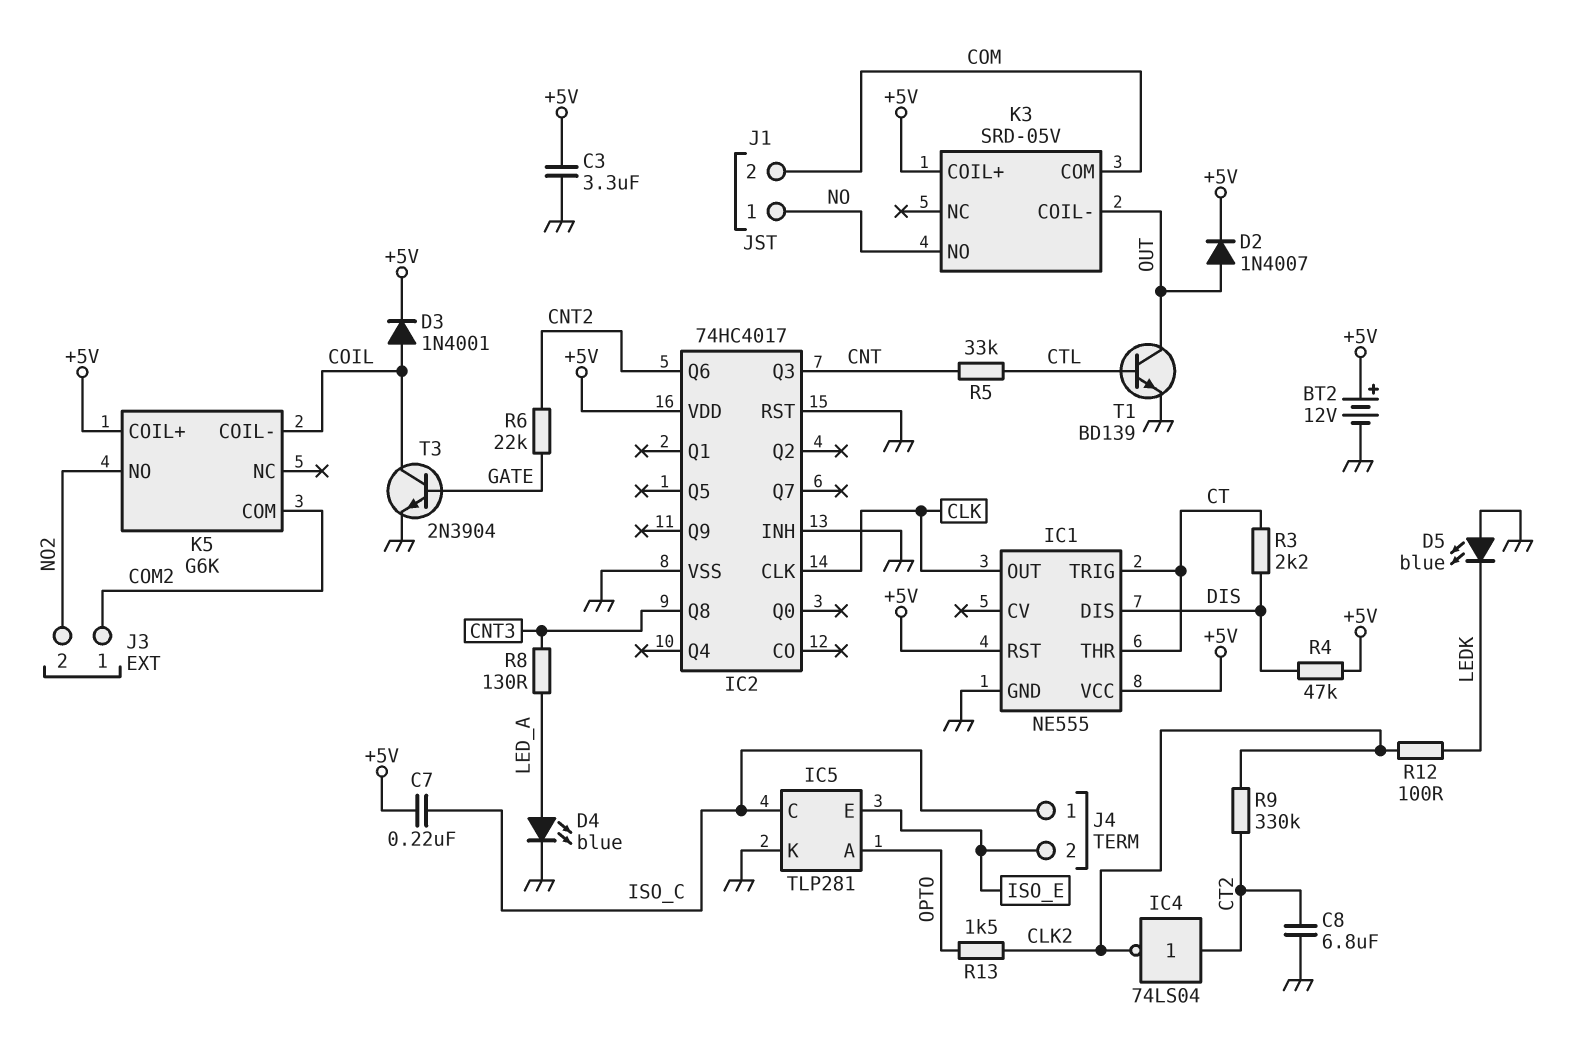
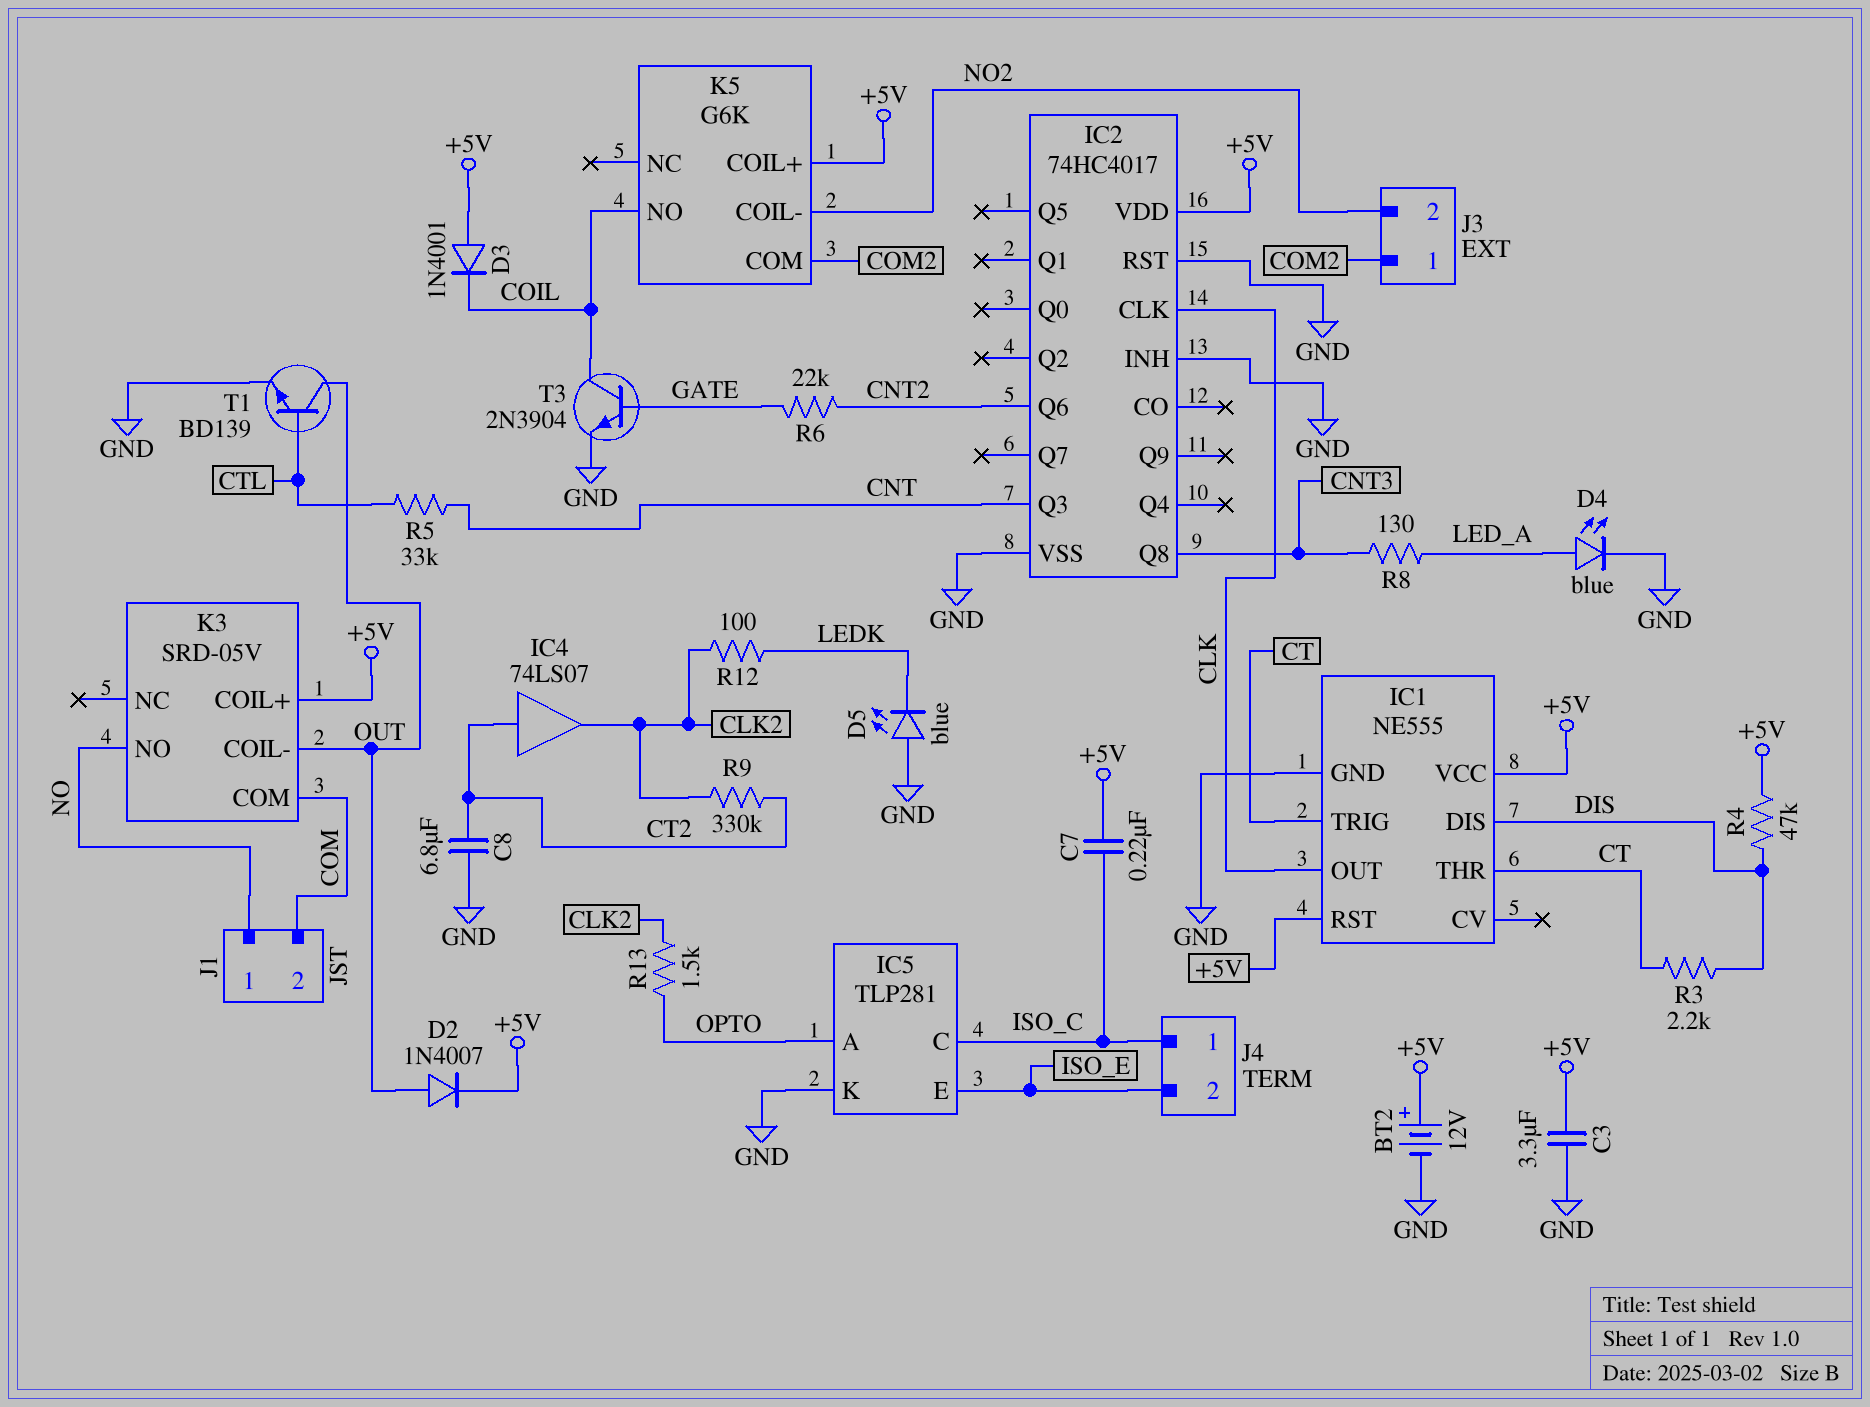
D3: diode 1N4001 (A COIL, K +5V) -> diode 1N4001 (A +5V, K COIL)
IC4: NOT 74LS04 (in CT2, out CLK2) -> buffer 74LS07 (in CT2, out CLK2)
K5 pin COIL-: COIL -> NO2
K5 pin NO: NO2 -> COIL

